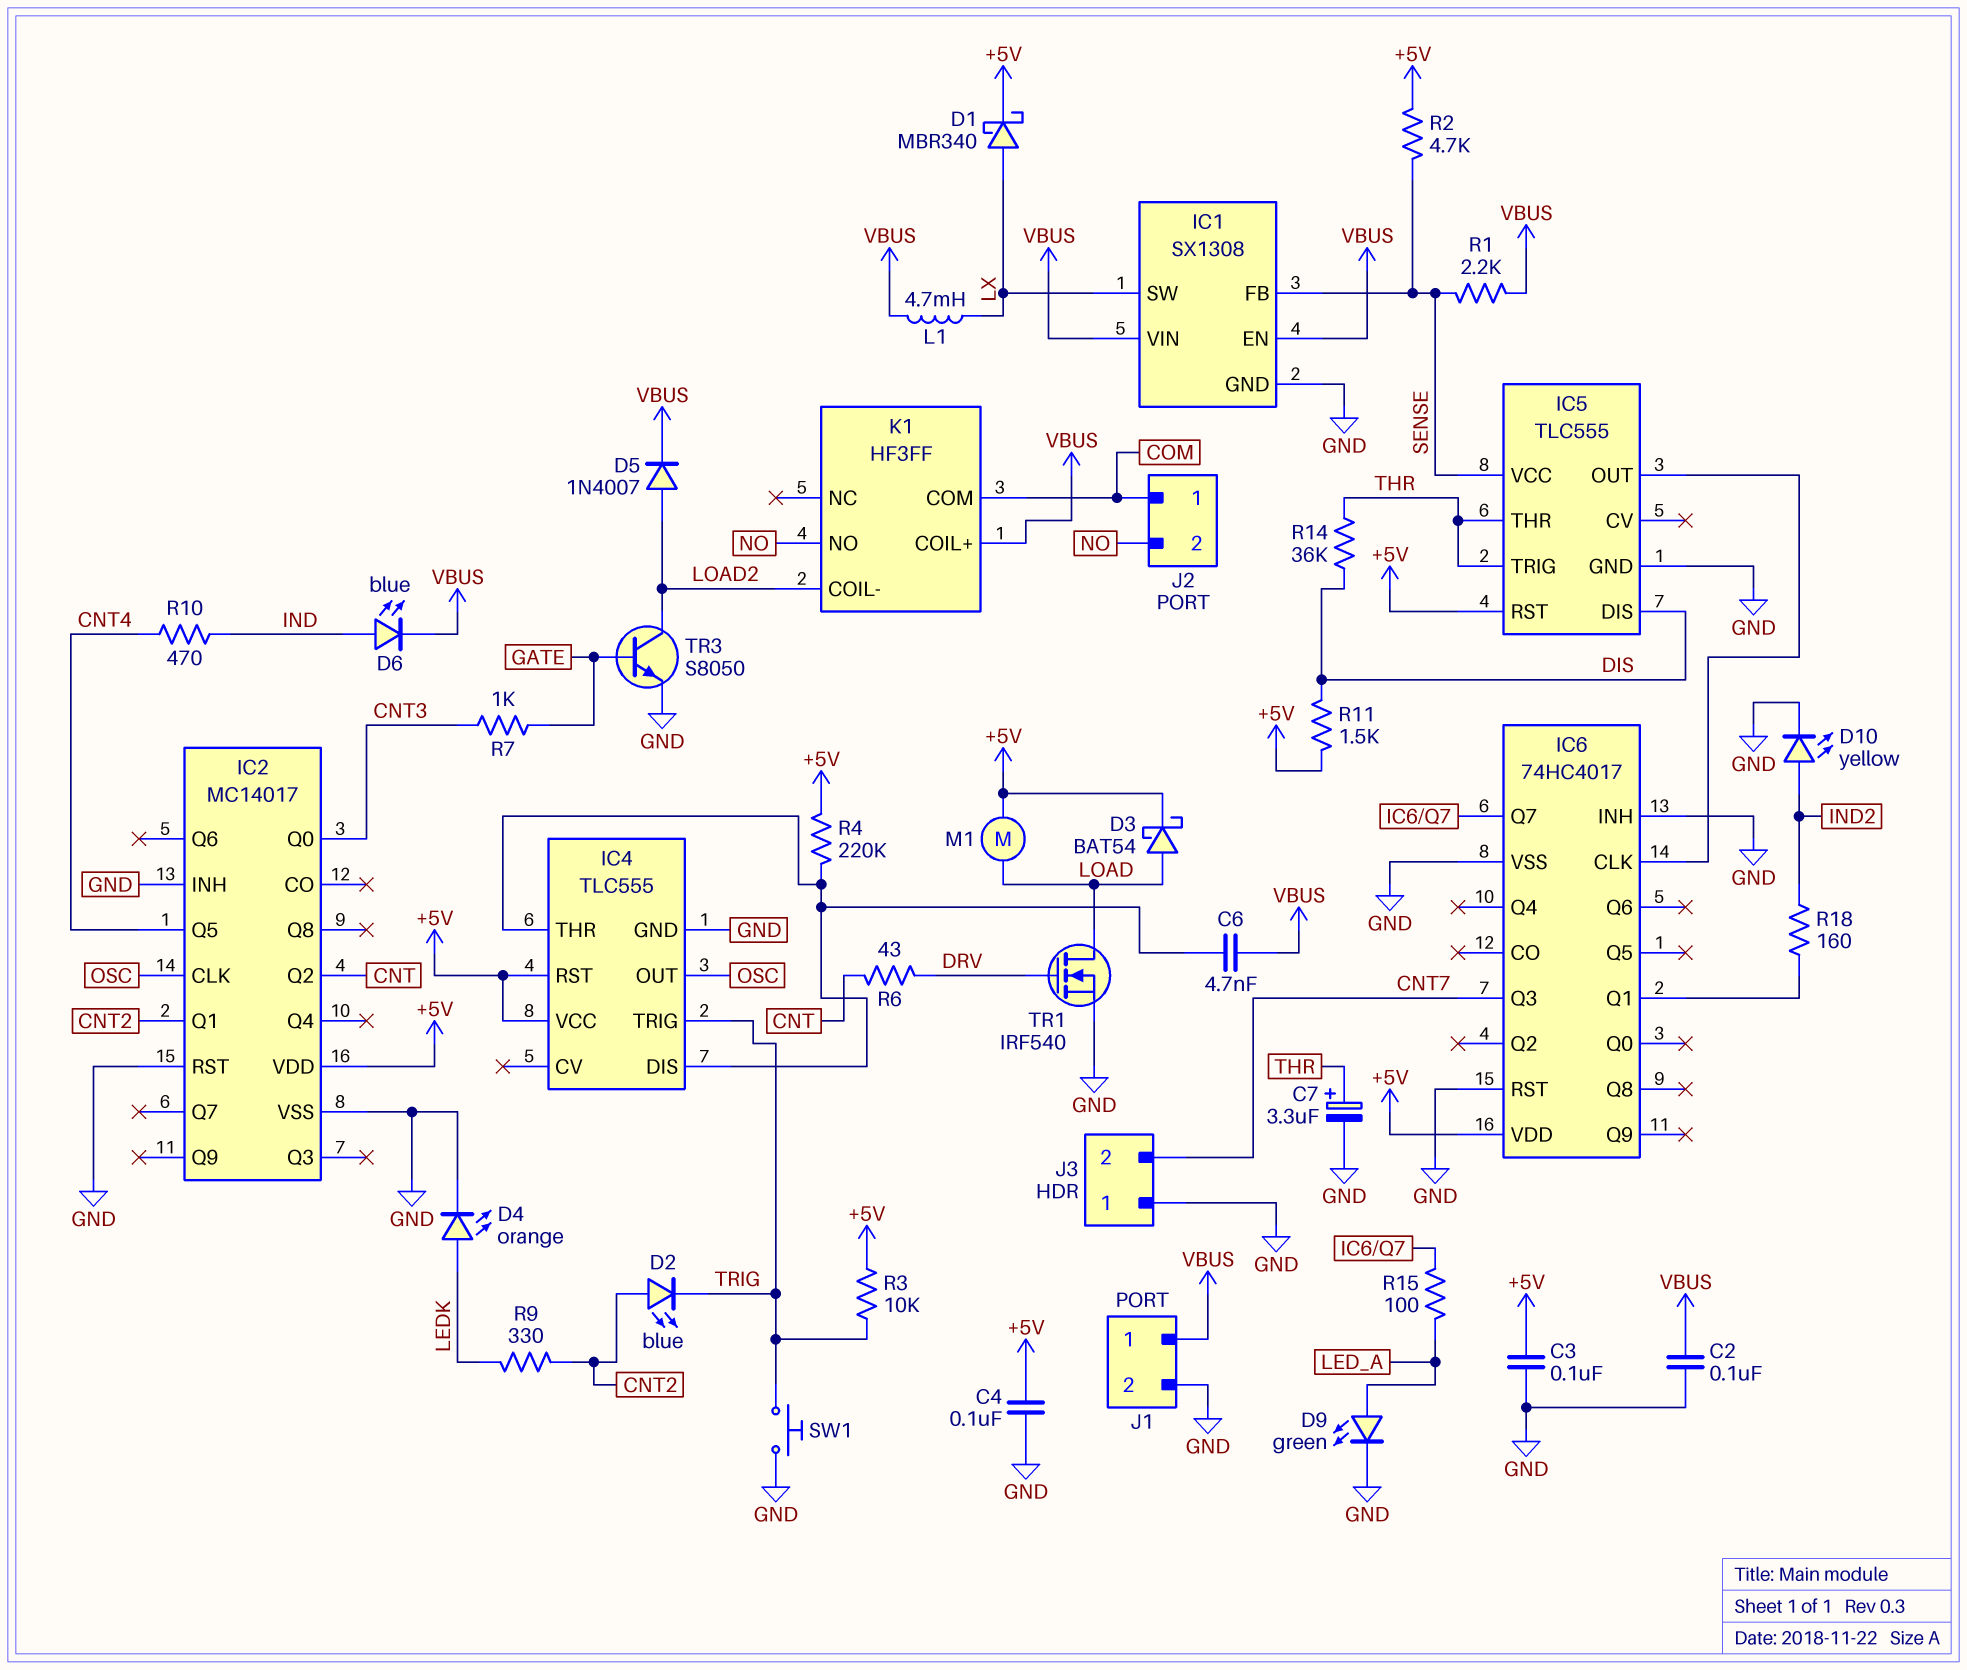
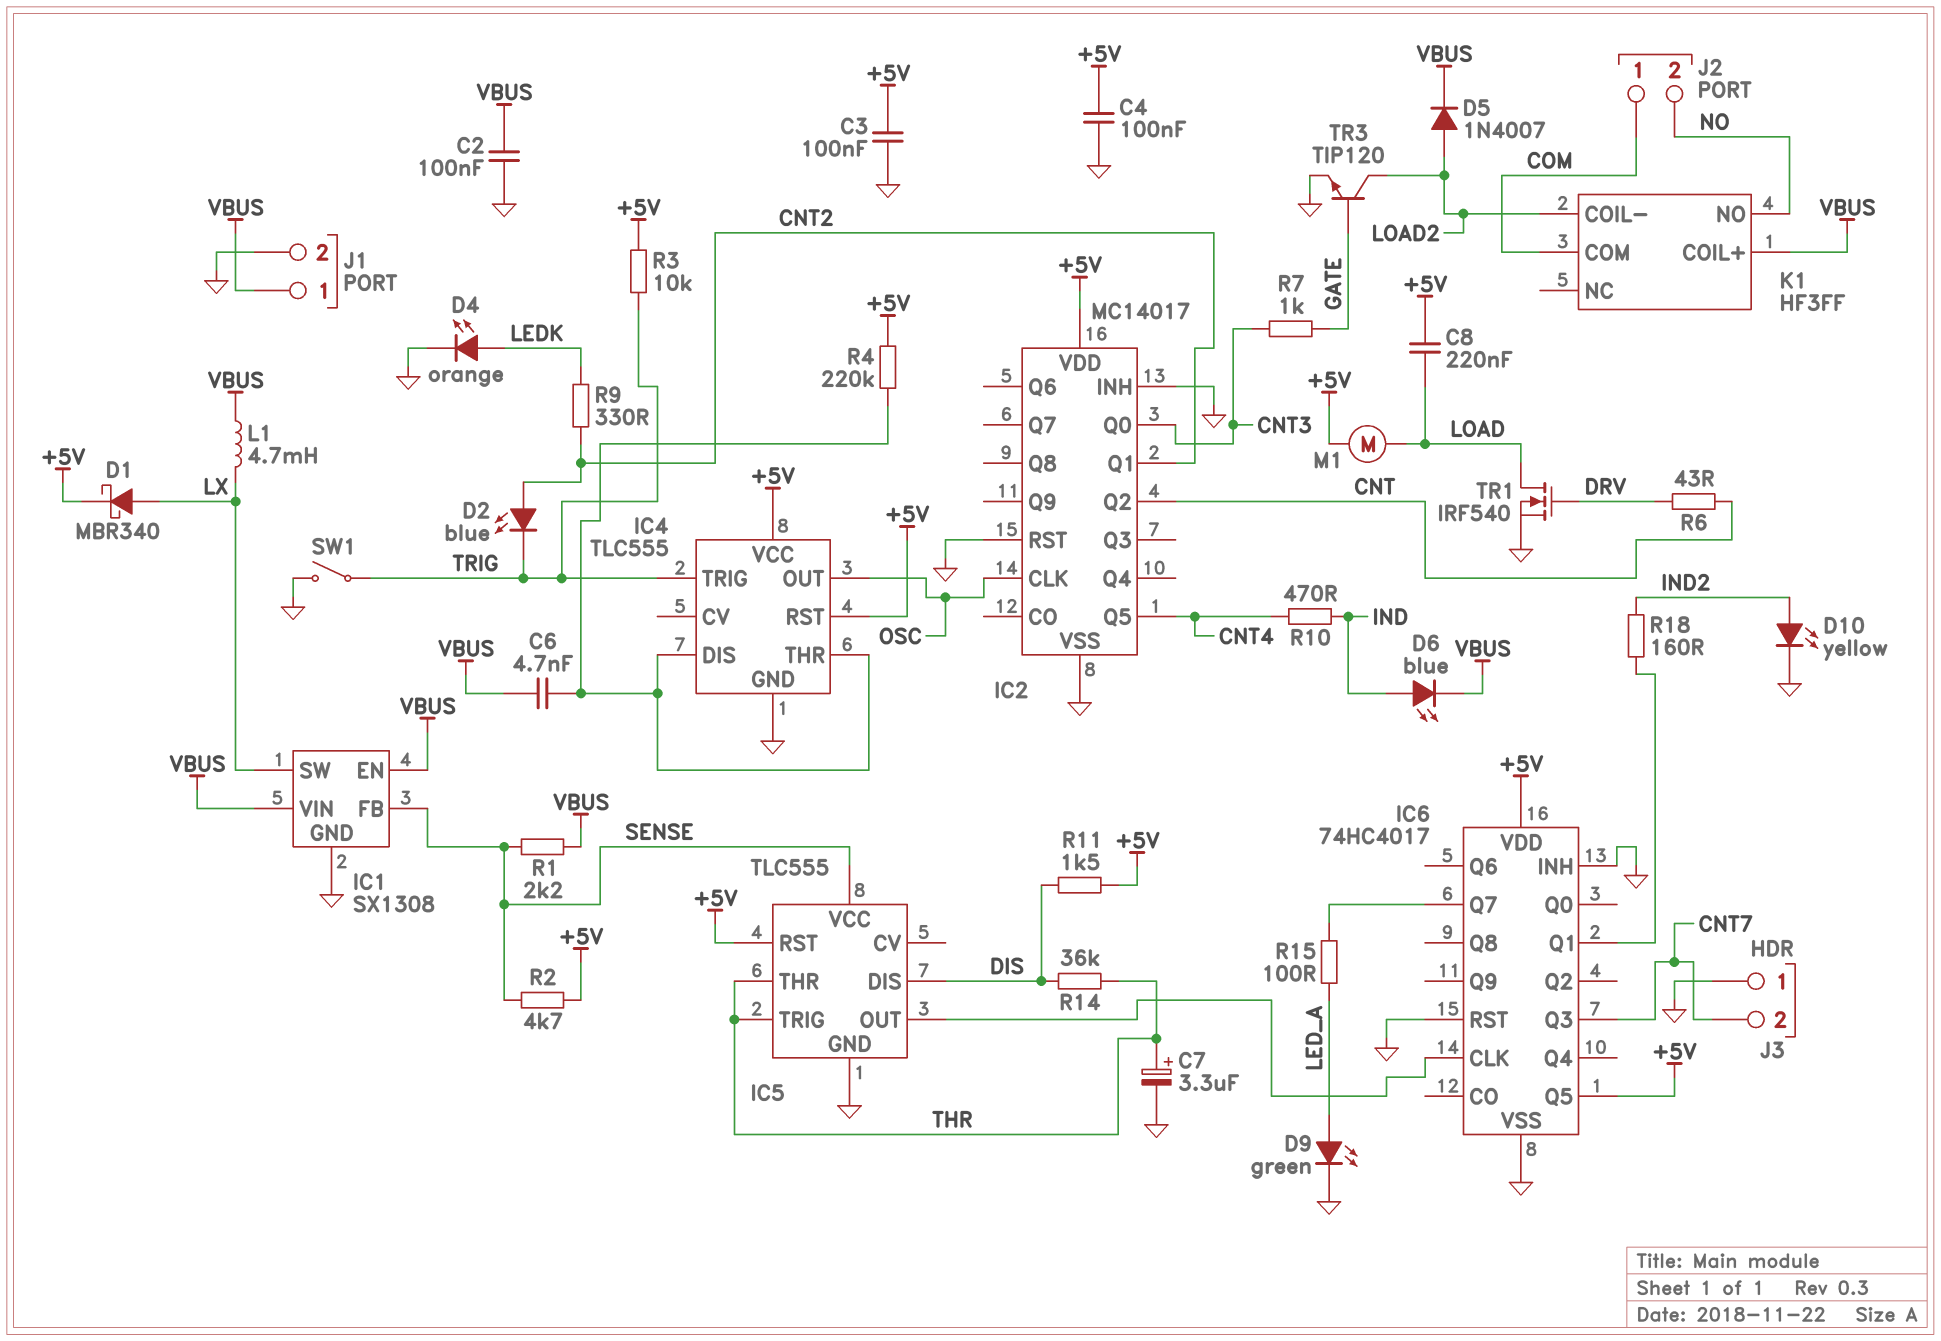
C8: none -> 220nF (+5V, LOAD)
D3: schottky BAT54 (A LOAD, K +5V) -> none
IC6 pin Q5: none -> +5V
SW1: button (GND, TRIG) -> switch (GND, TRIG)
TR3: NPN S8050 (B GATE, C LOAD2, E GND) -> NPN TIP120 (B GATE, C LOAD2, E GND)

